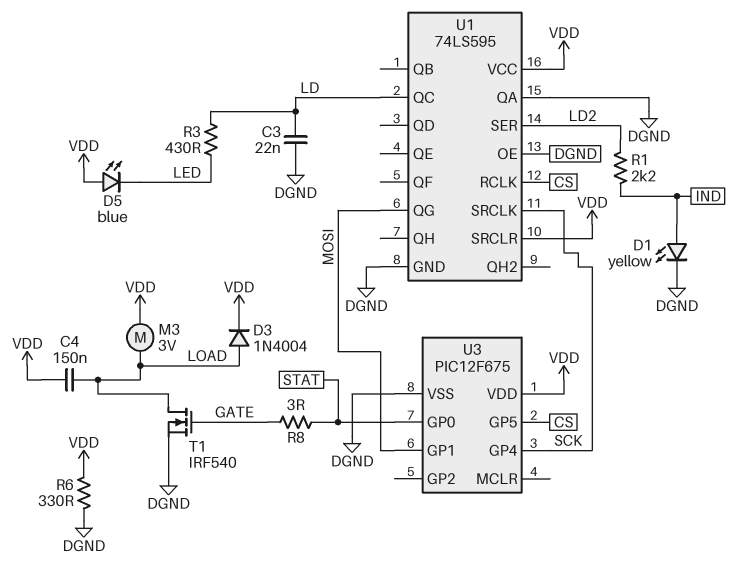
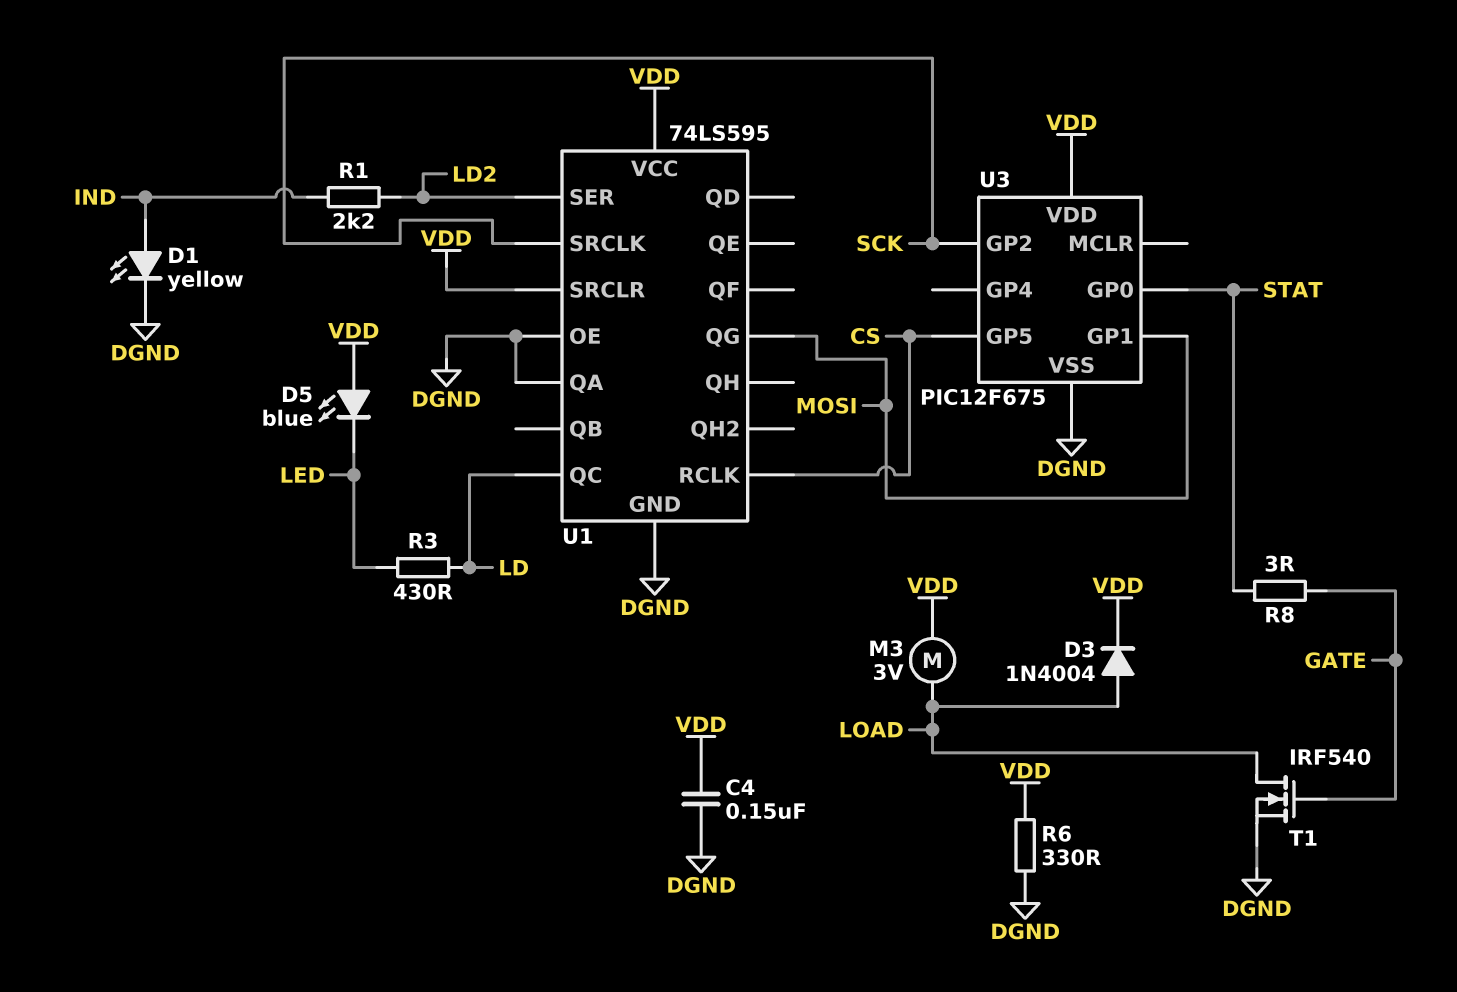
C3: 22nF (DGND, LD) -> none
C4: 150nF (LOAD, VDD) -> 150nF (DGND, VDD)
U3 pin GP2: none -> SCK
U3 pin GP4: SCK -> none

